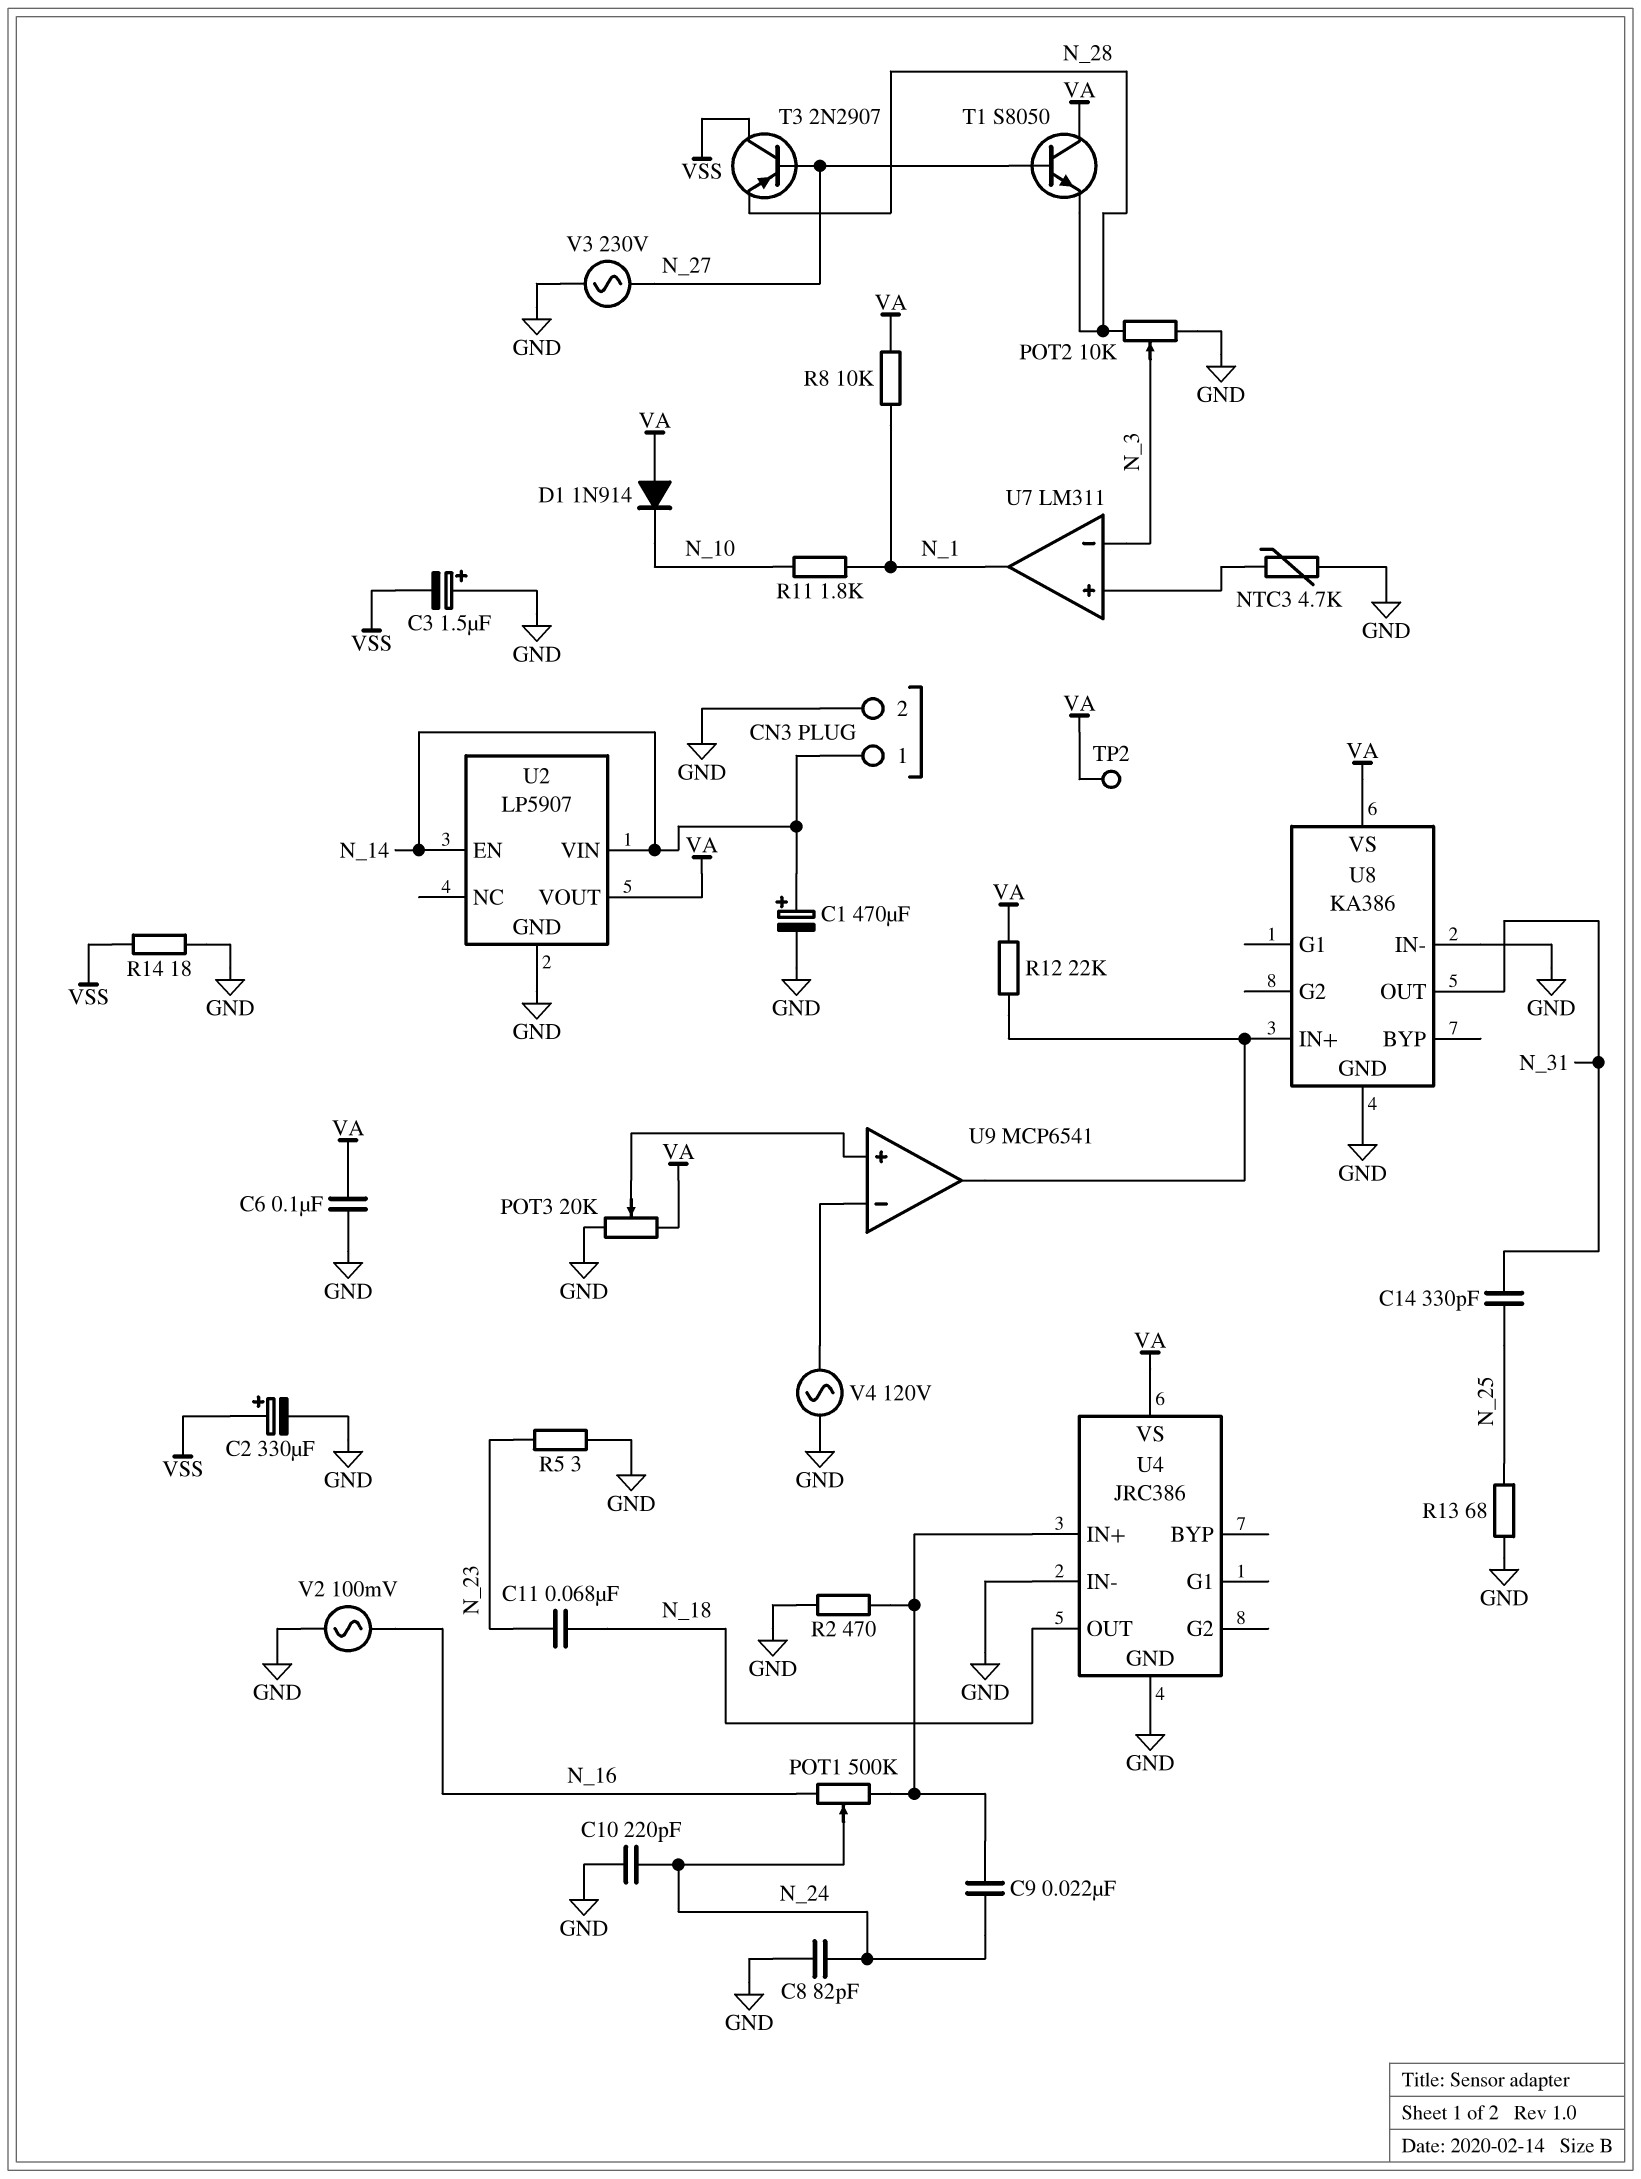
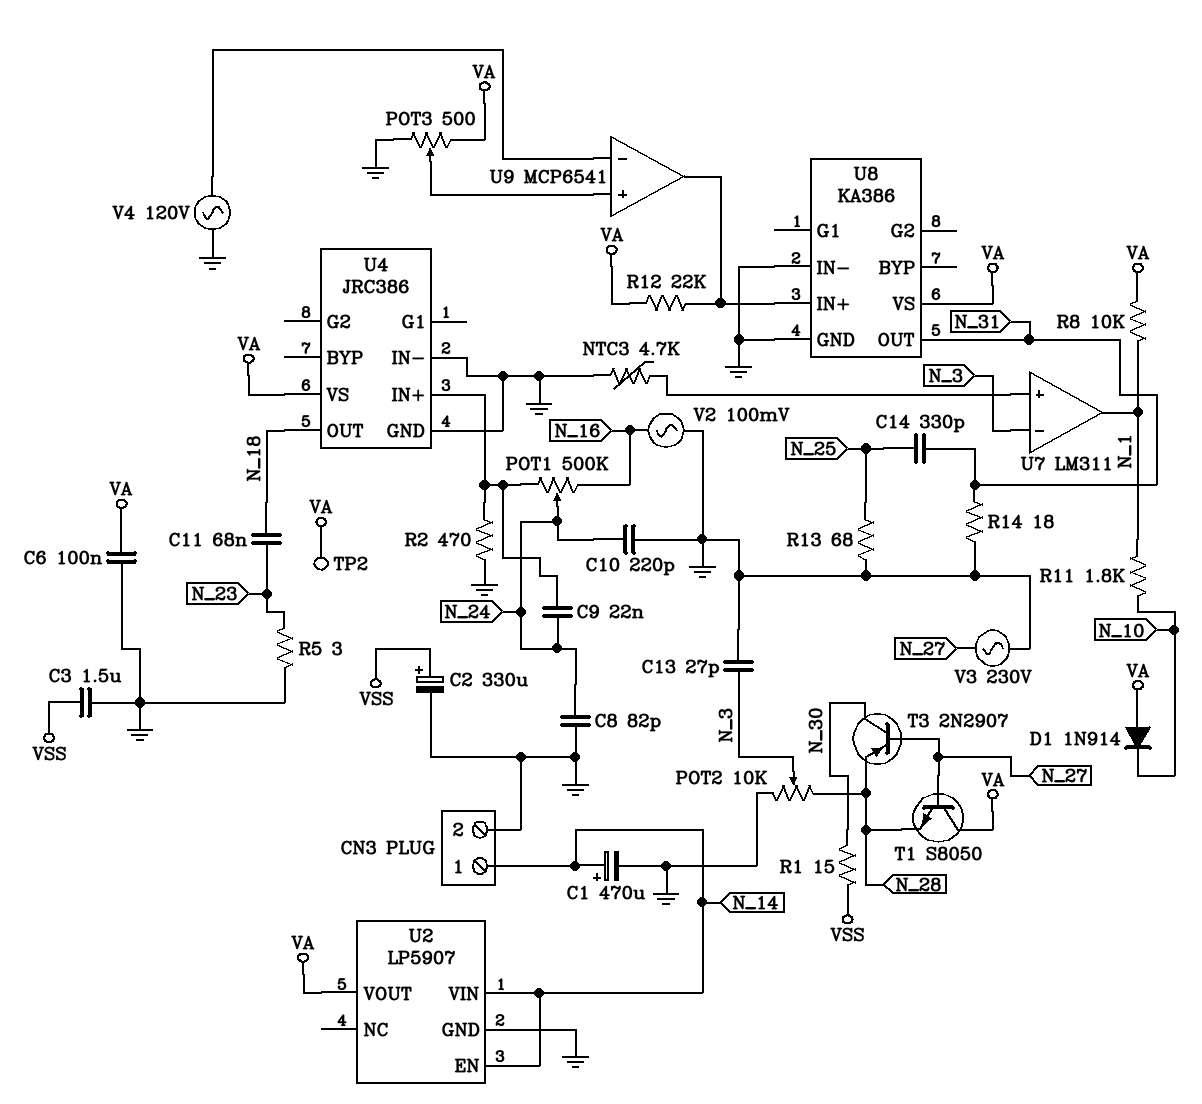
C3: 1.5uF (plus GND, minus VSS) -> 1.5uF (GND, VSS)
C13: none -> 27pF (GND, N_3)
POT3: 20k (GND, VA, wiper U9/in+) -> 500 (GND, VA, wiper U9/in+)
R1: none -> 15 (N_30, VSS)
R14: 18 (GND, VSS) -> 18 (GND, N_31)
T3: PNP 2N2907 (B N_27, C VSS, E N_28) -> PNP 2N2907 (B N_27, C N_30, E N_28)

